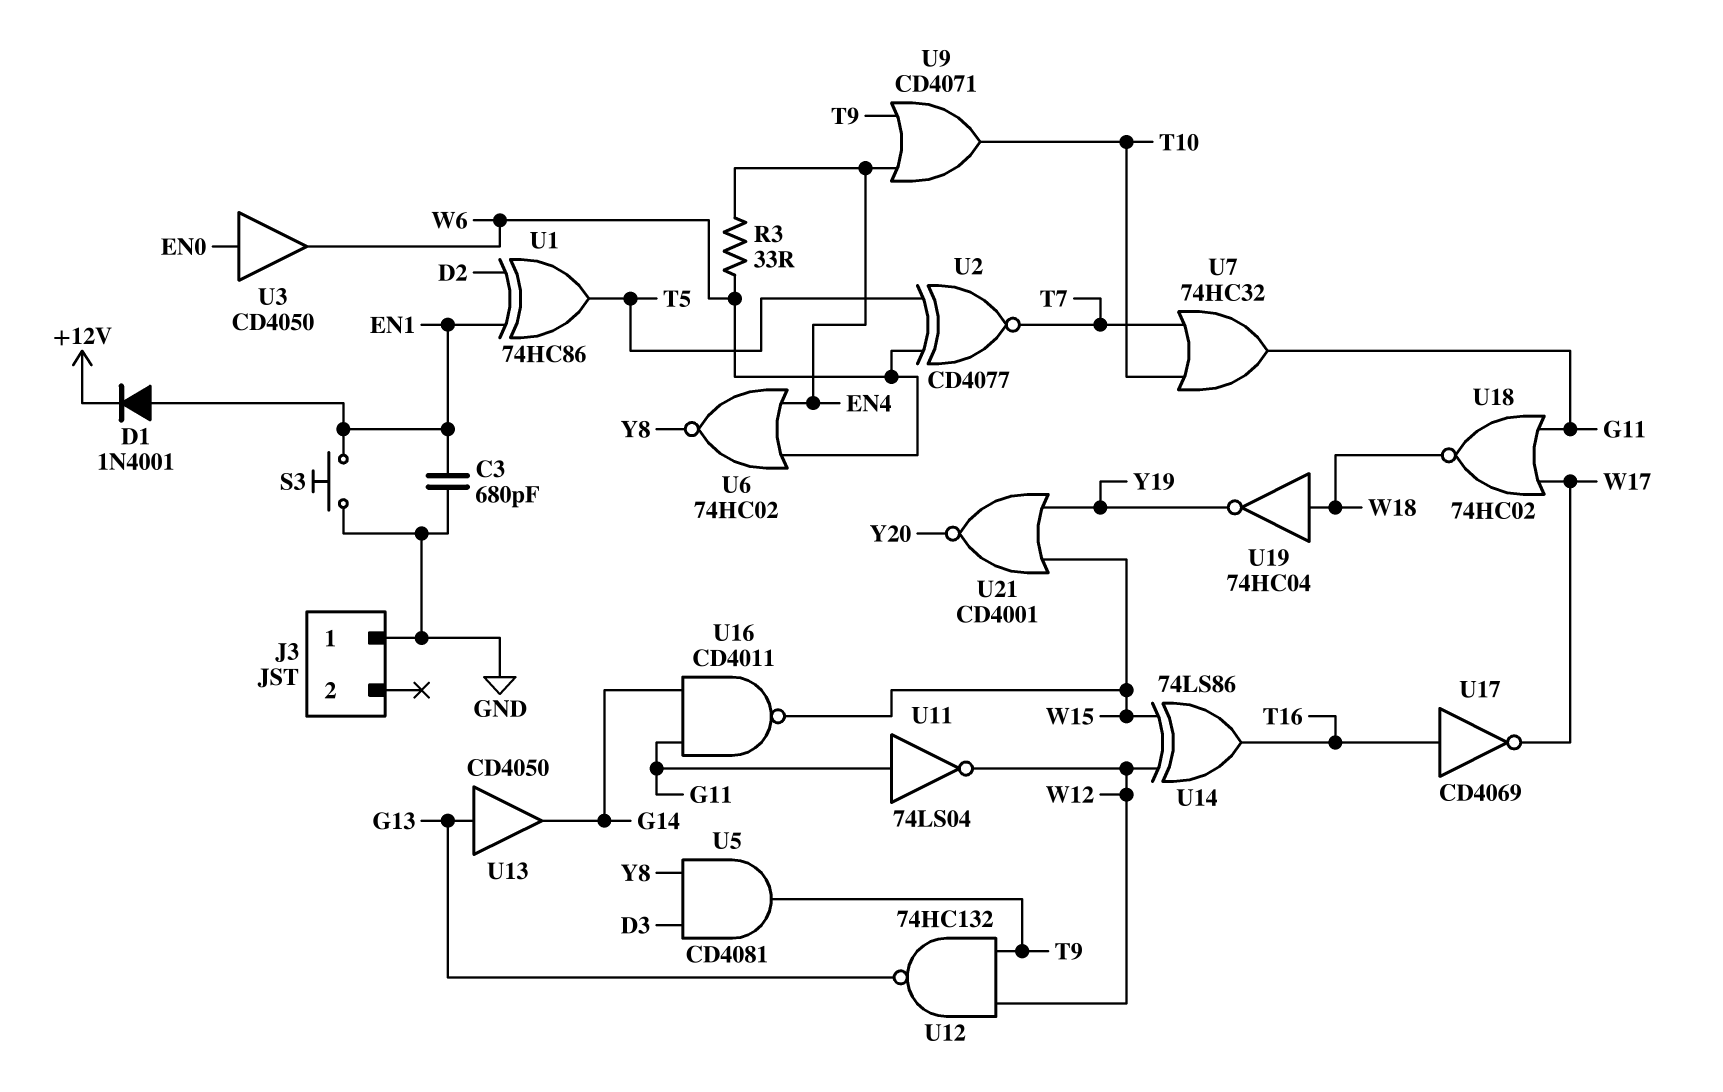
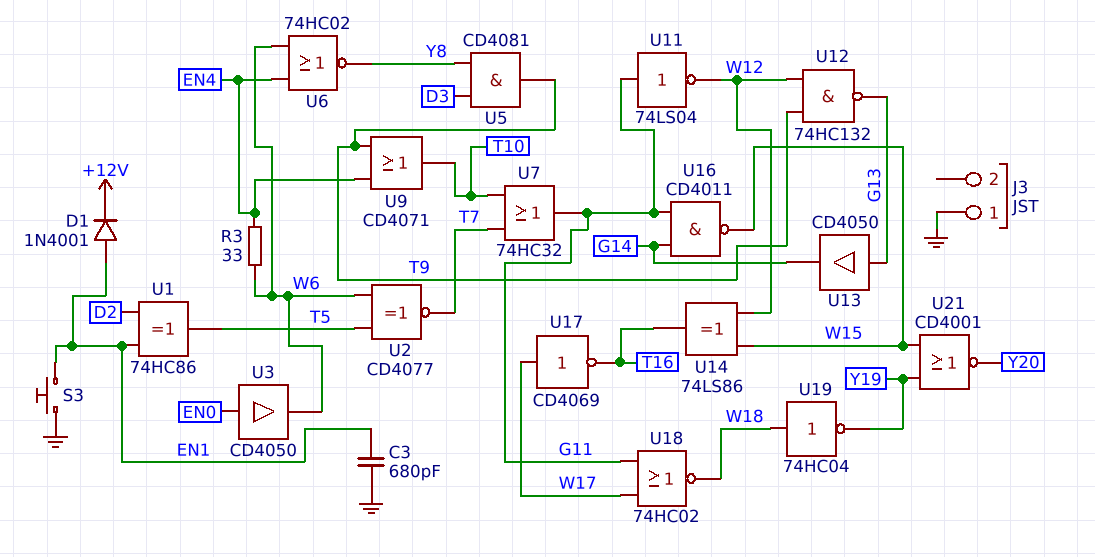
U17: NOT CD4069 (in T16, out W17) -> NOT CD4069 (in W17, out T16)

